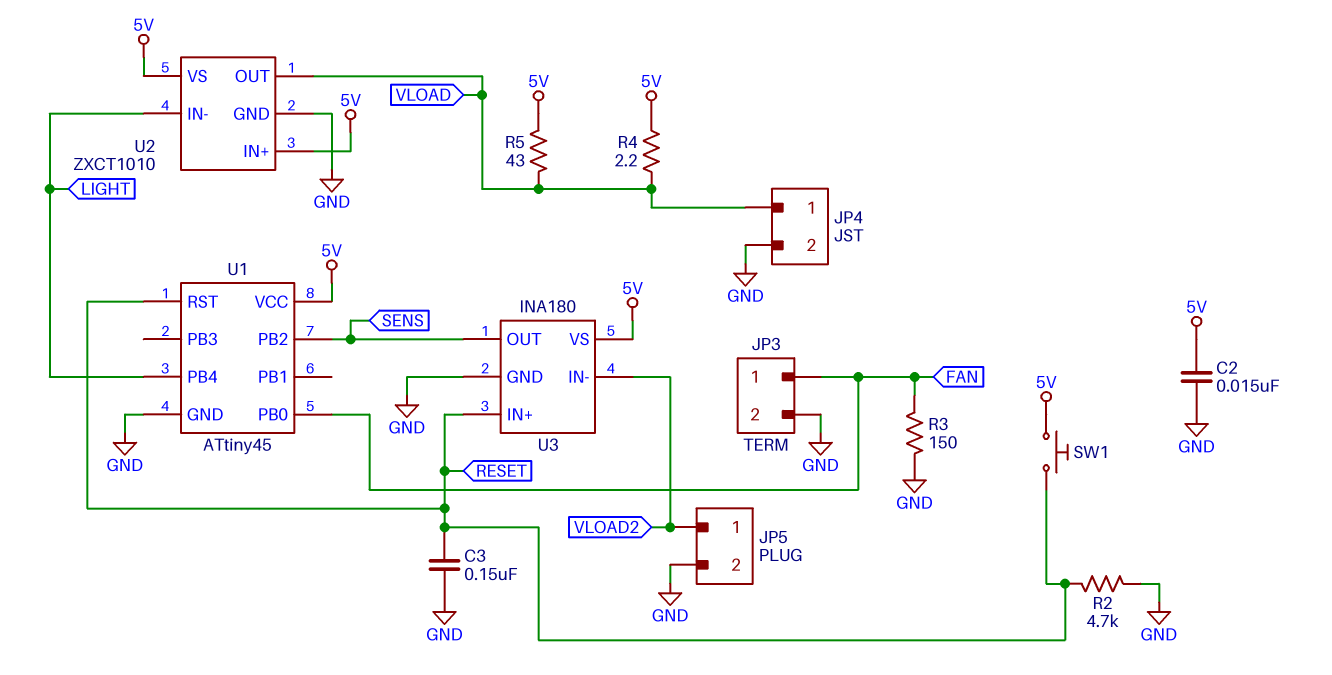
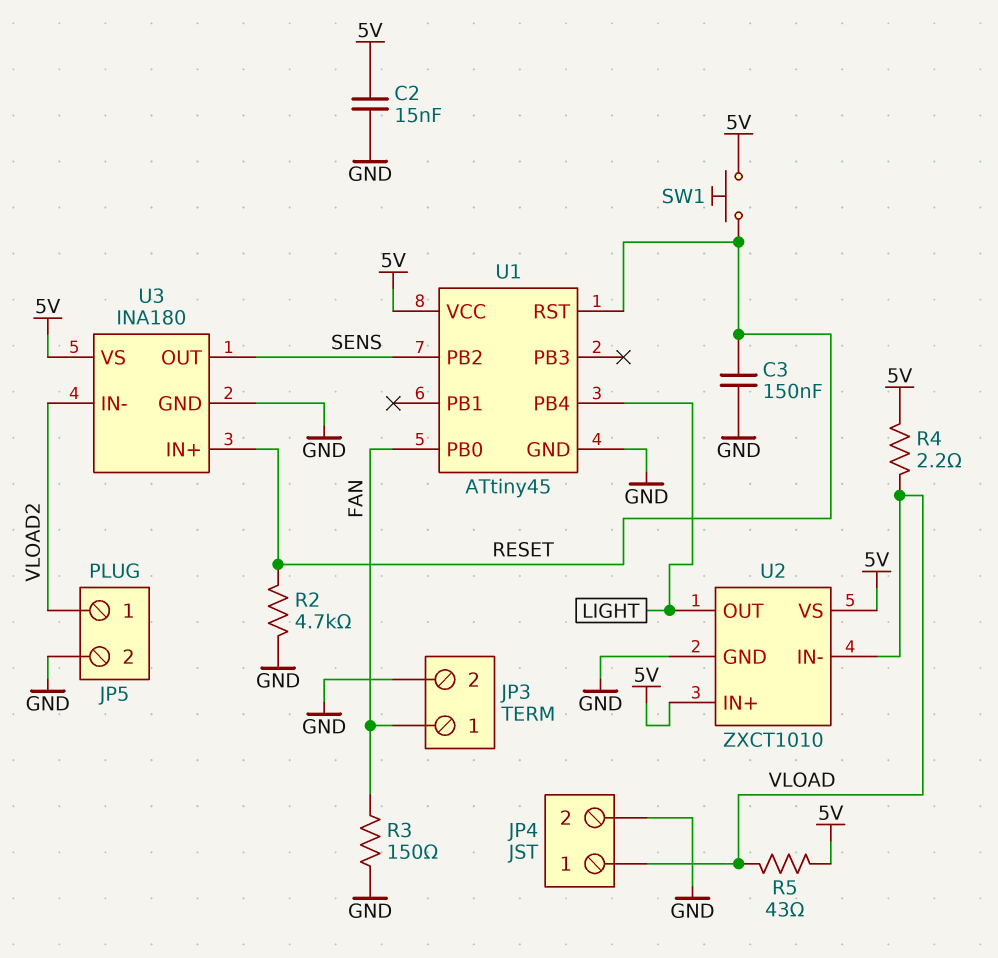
U2 pin IN-: LIGHT -> VLOAD
U2 pin OUT: VLOAD -> LIGHT

